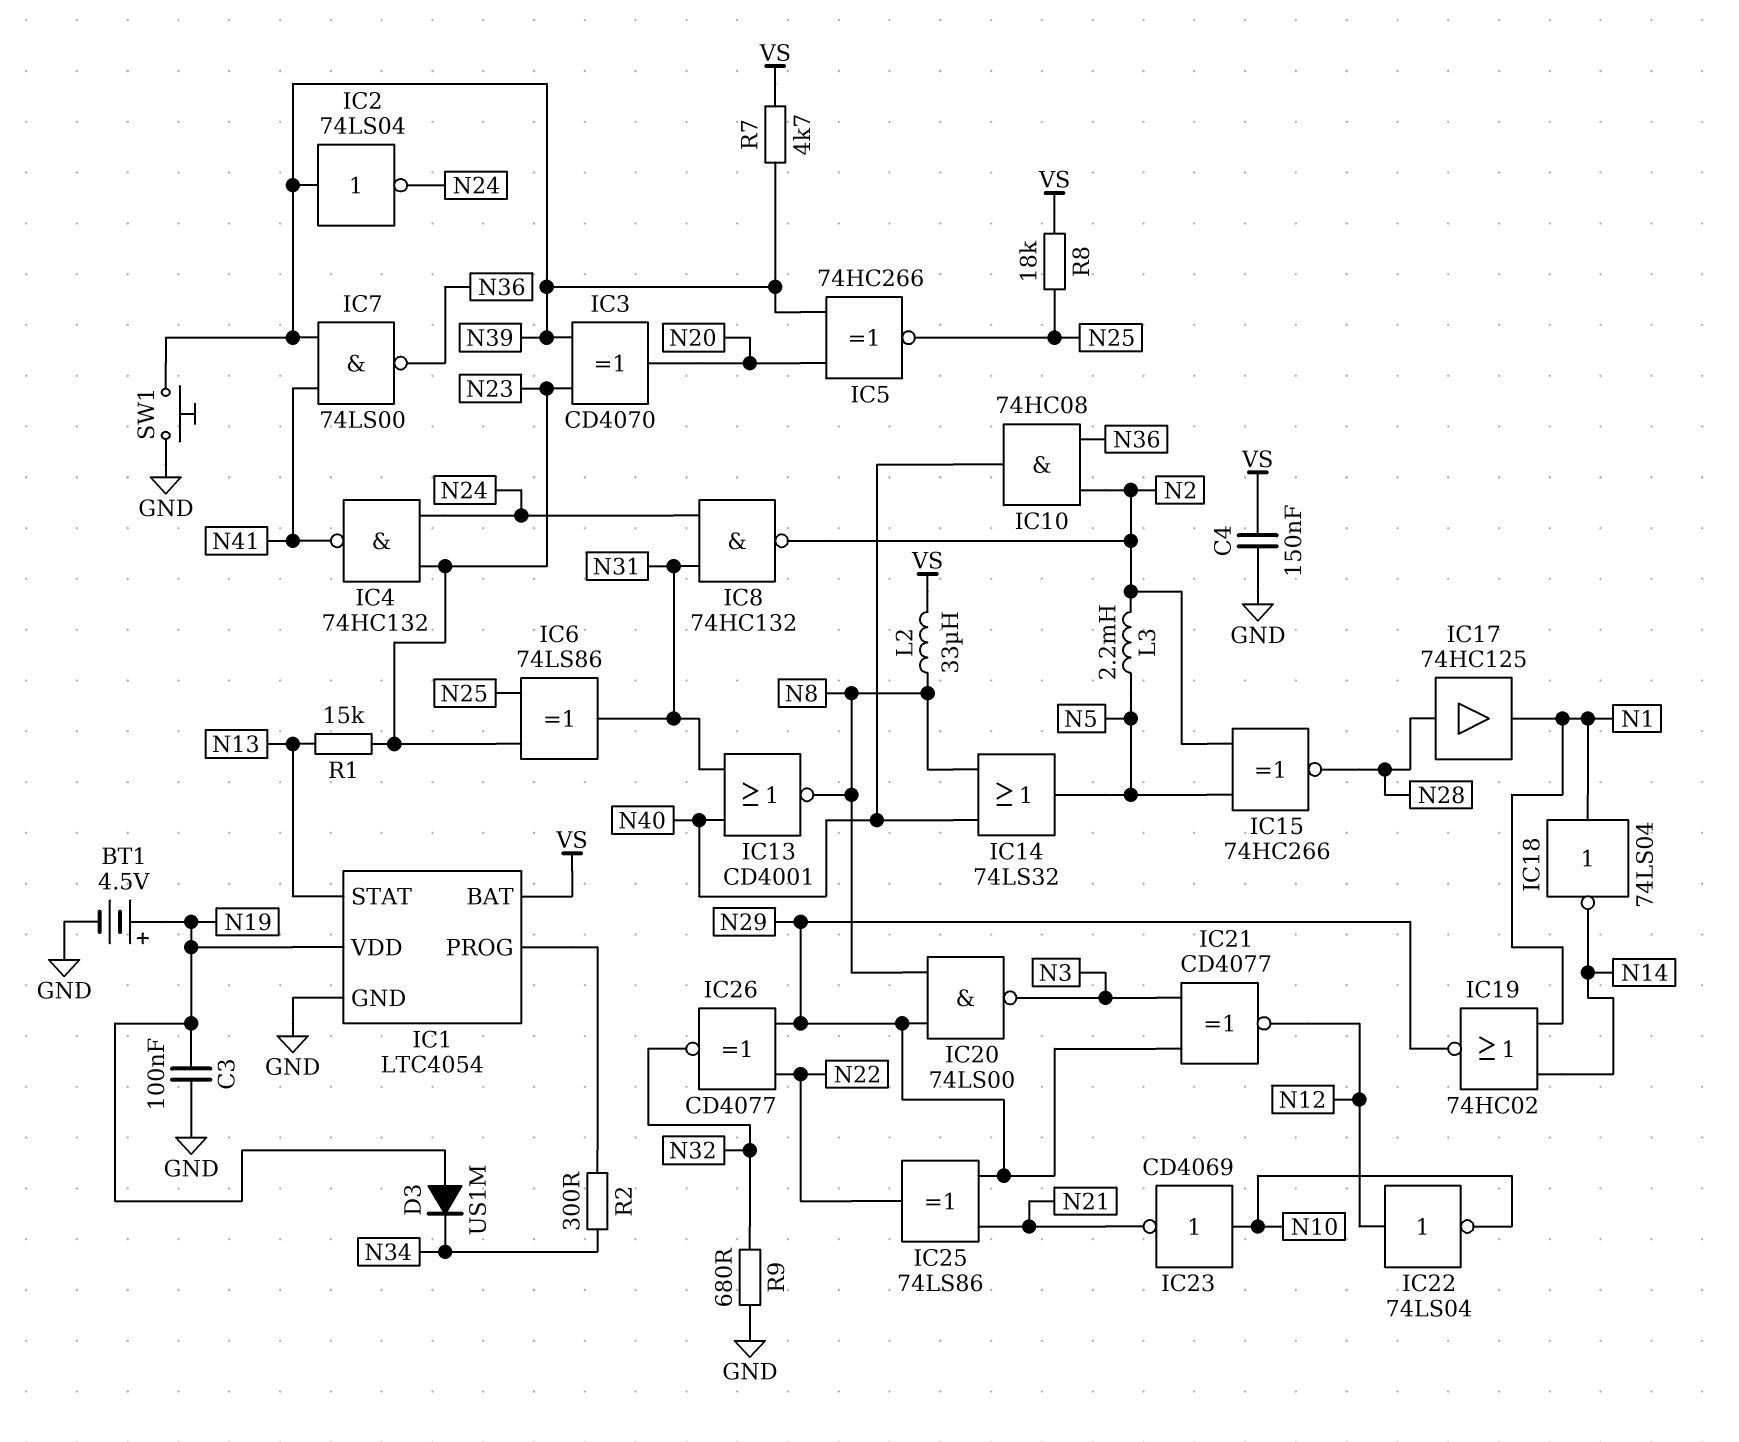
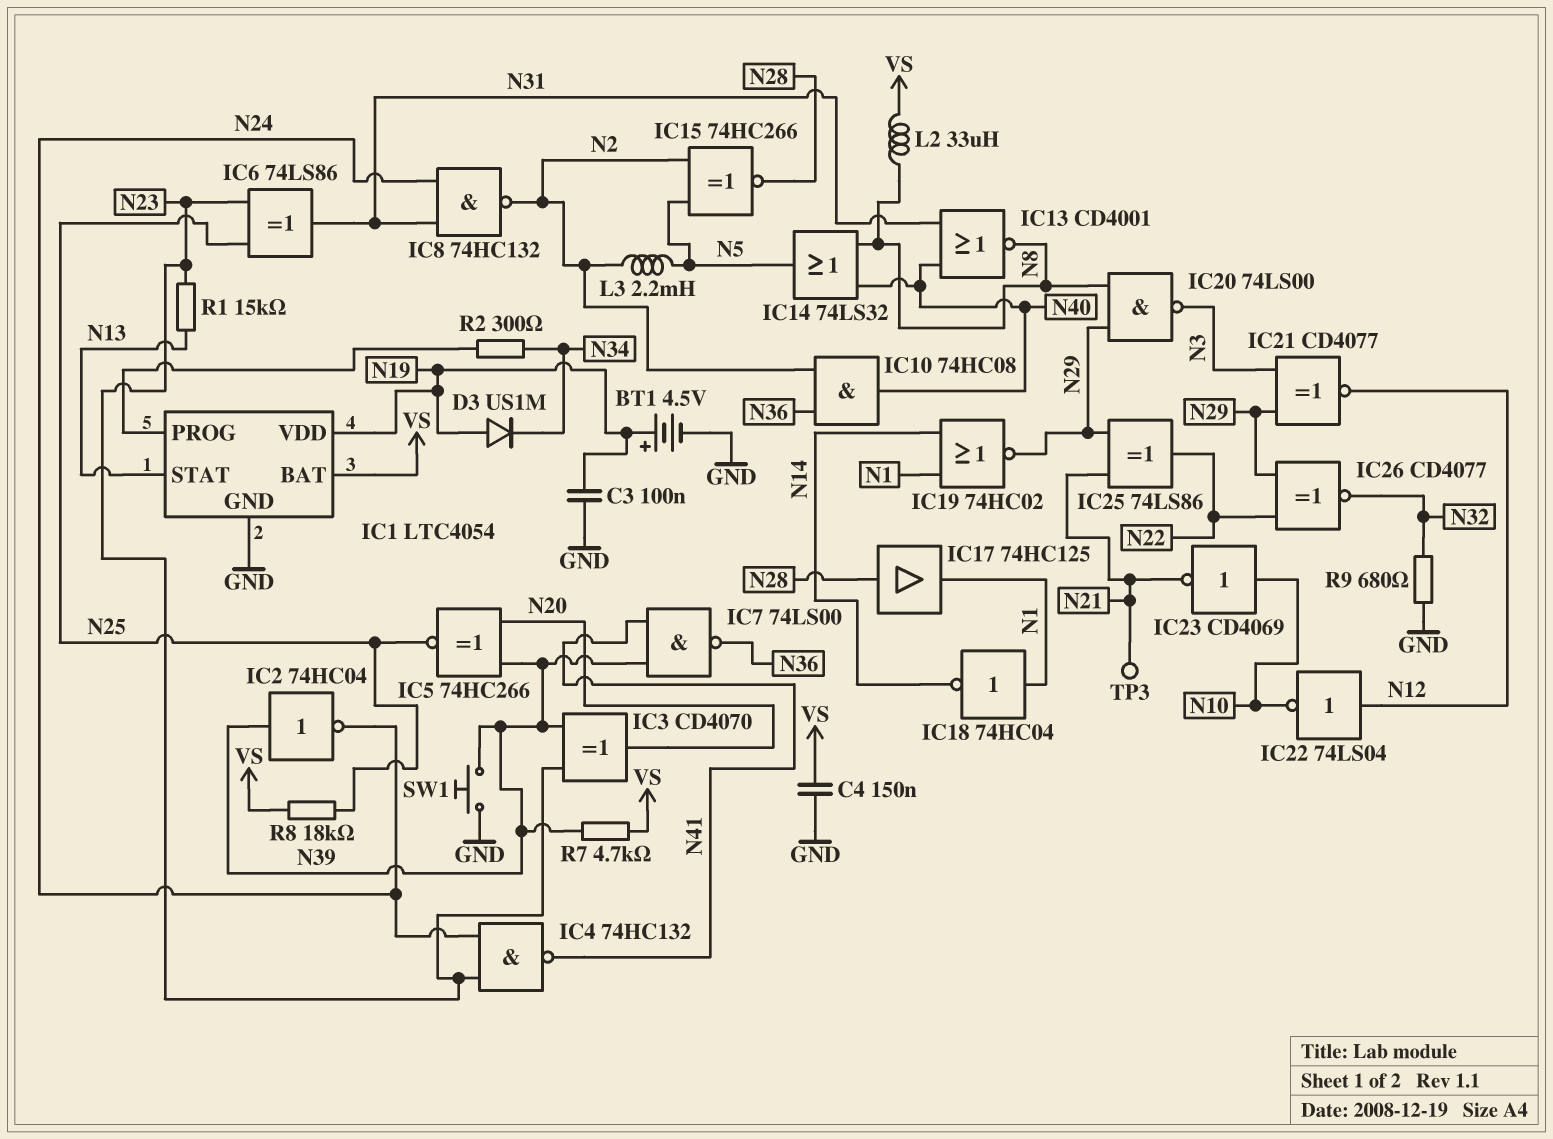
IC2: NOT 74LS04 (in N39, out N24) -> NOT 74HC04 (in N39, out N24)
IC18: NOT 74LS04 (in N1, out N14) -> NOT 74HC04 (in N1, out N14)
TP3: none -> test point (N21)

